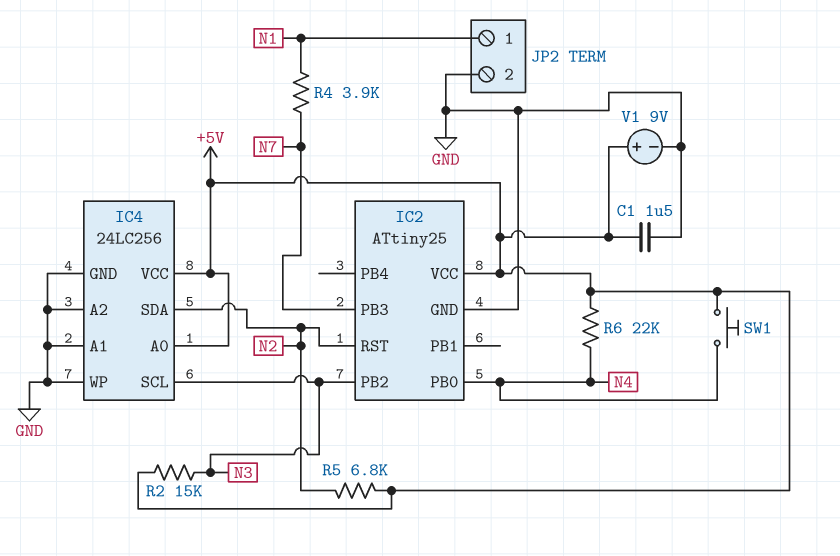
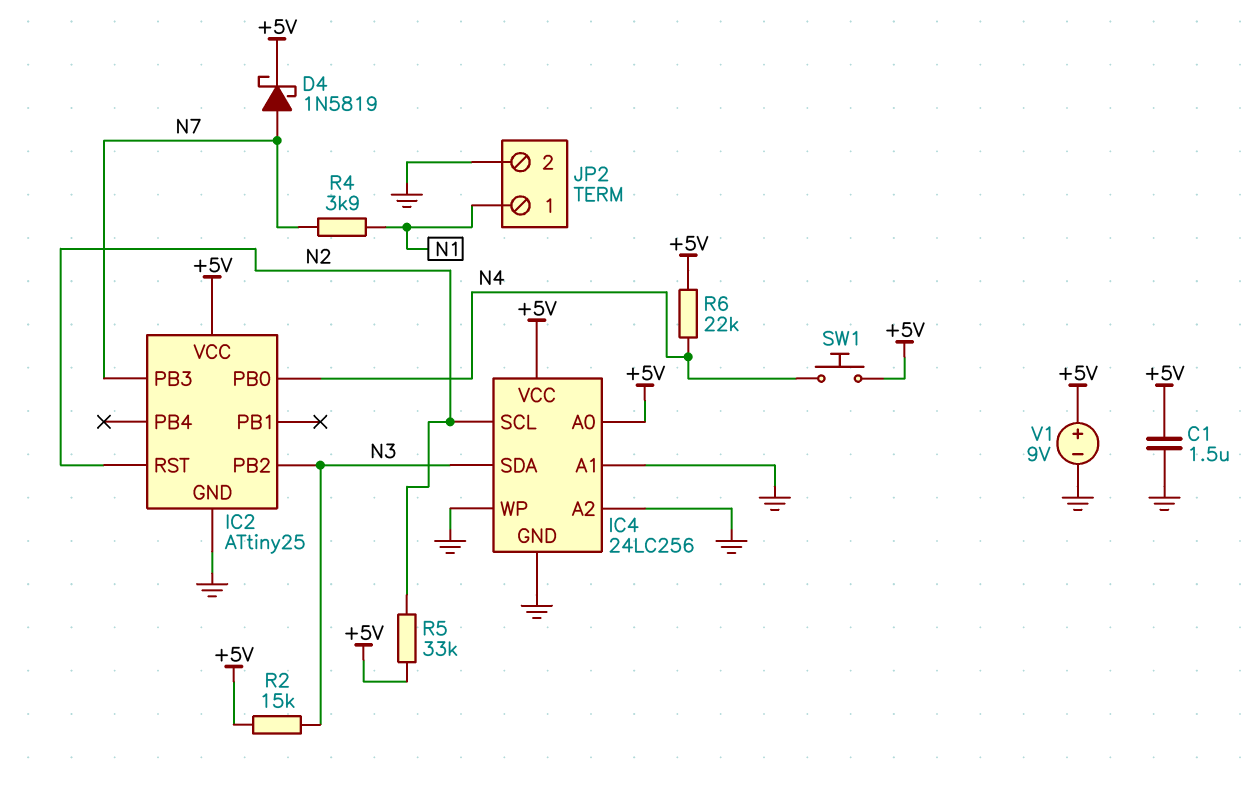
D4: none -> schottky 1N5819 (A N7, K +5V)
IC4 pin SCL: N3 -> N2
IC4 pin SDA: N2 -> N3
R5: 6.8k (+5V, N2) -> 33k (+5V, N2)

